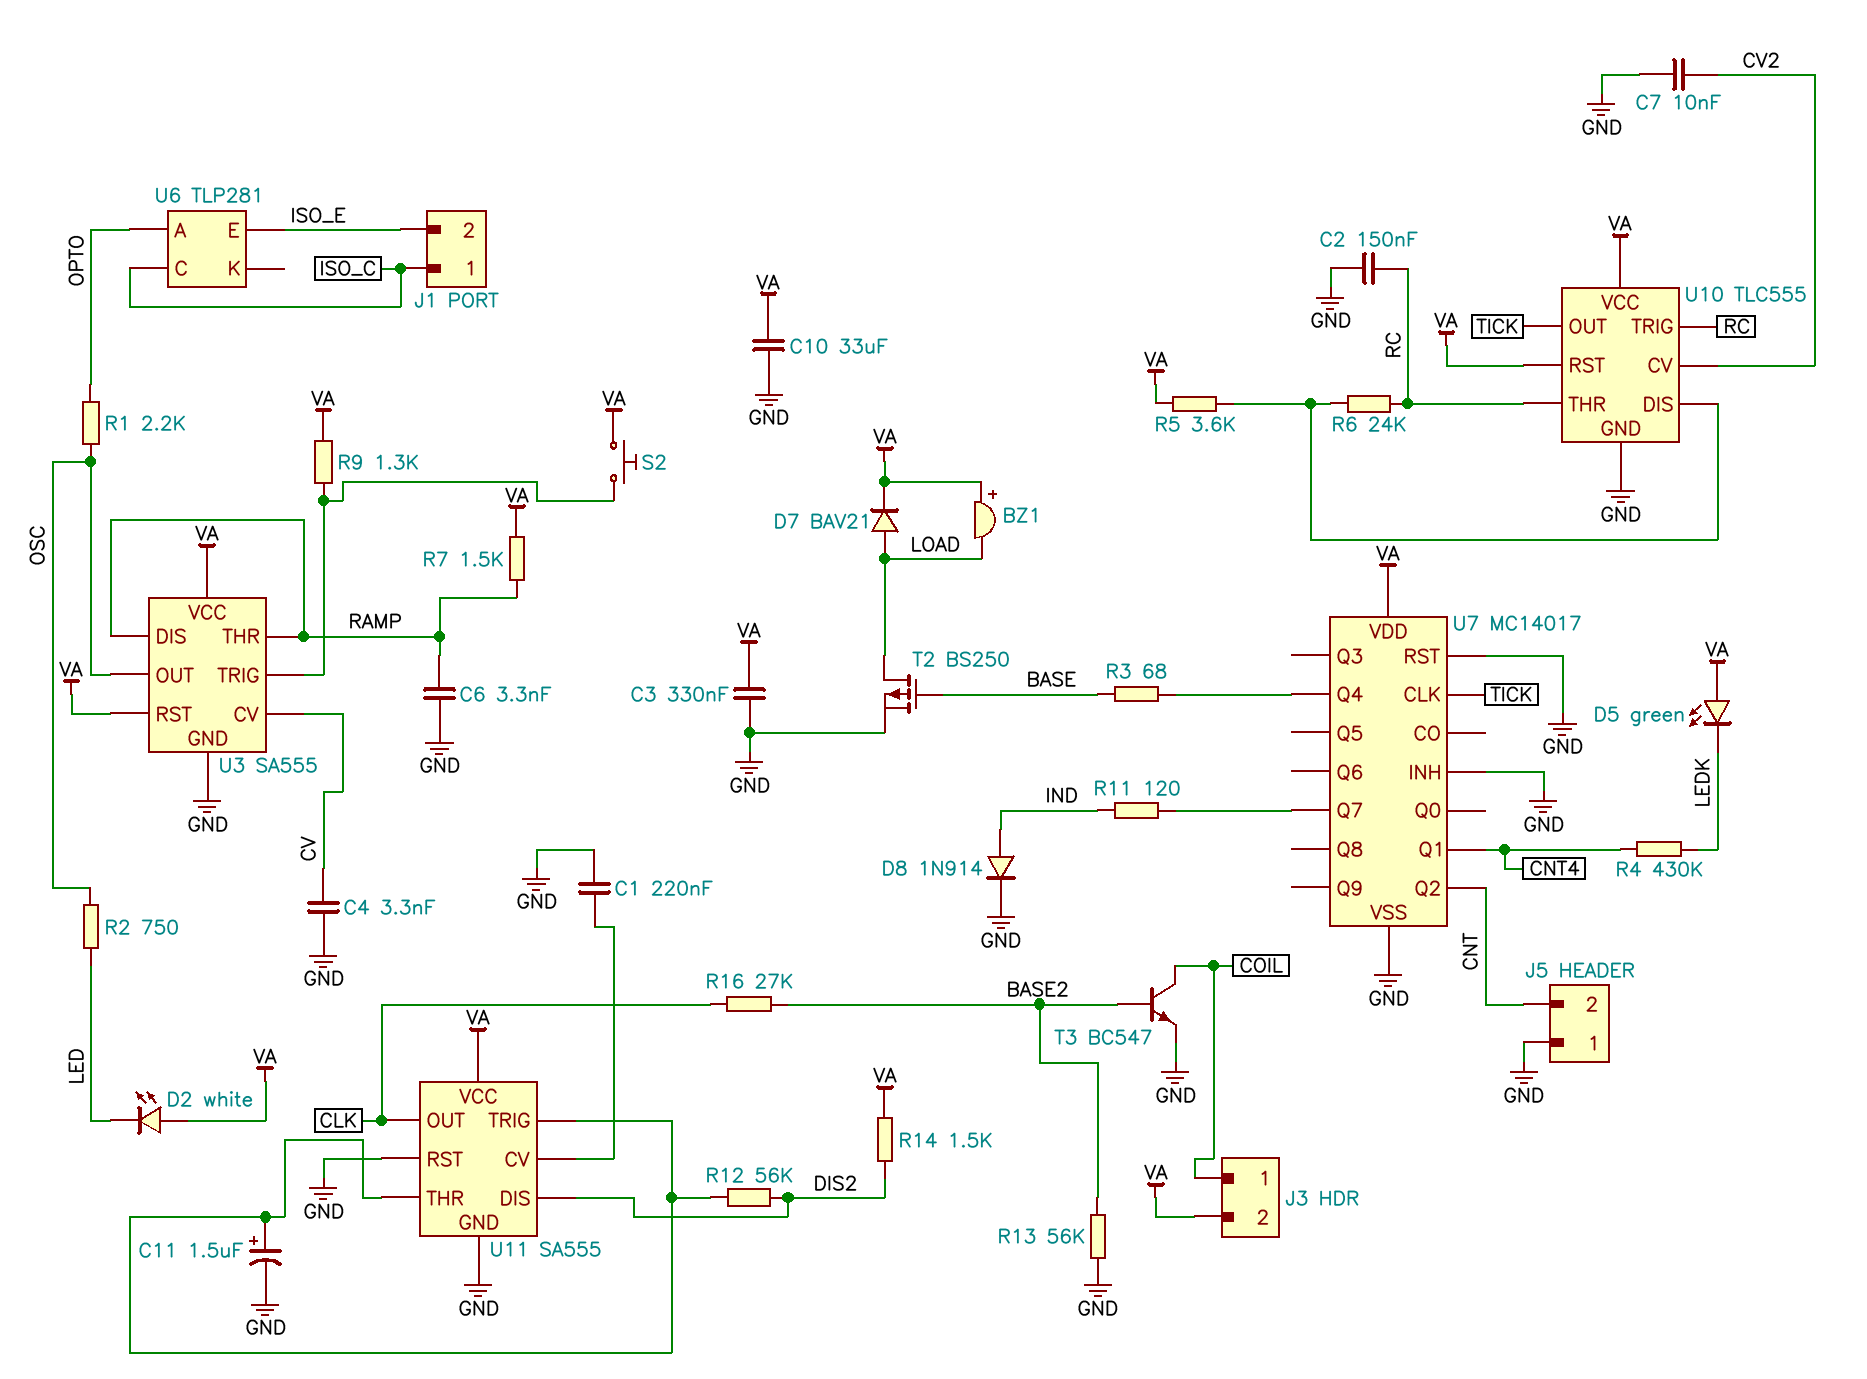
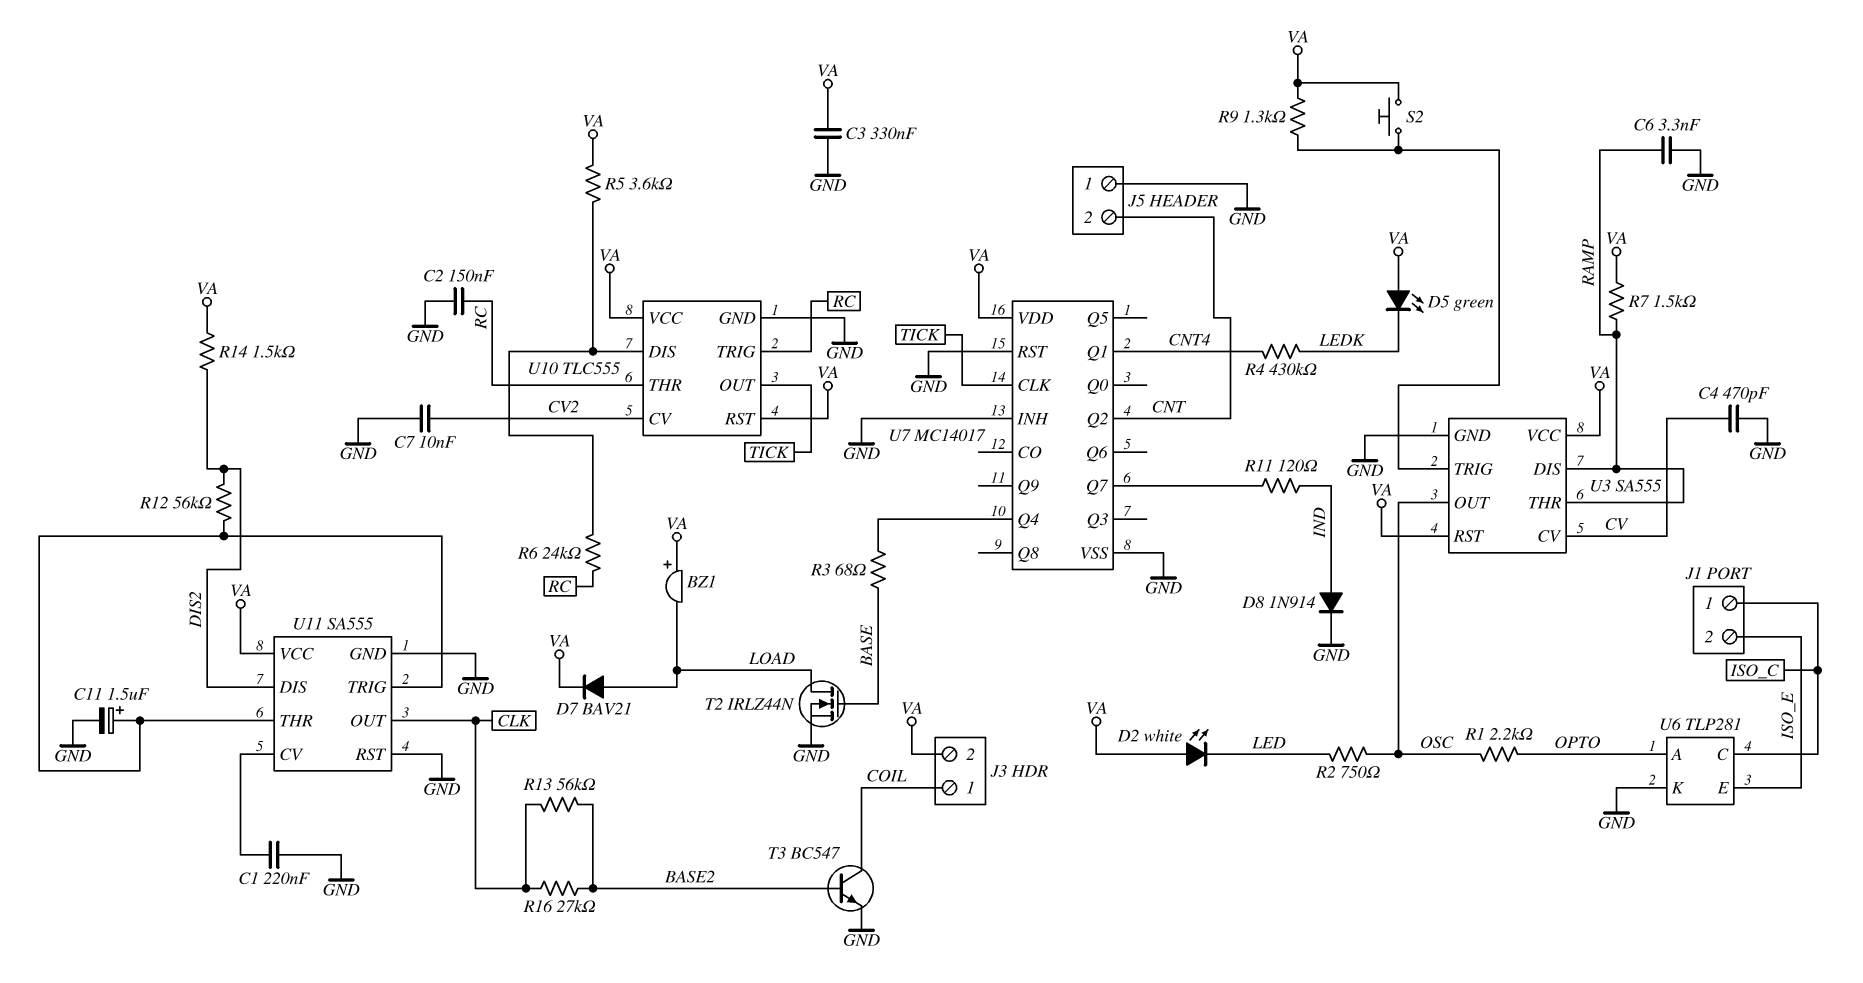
C4: 3.3nF (CV, GND) -> 470pF (CV, GND)
C10: 33uF (GND, VA) -> none
R13: 56k (BASE2, GND) -> 56k (BASE2, CLK)
T2: PMOS BS250 (G BASE, D LOAD, S GND) -> NMOS IRLZ44N (G BASE, D LOAD, S GND)
U6 pin K: none -> GND

